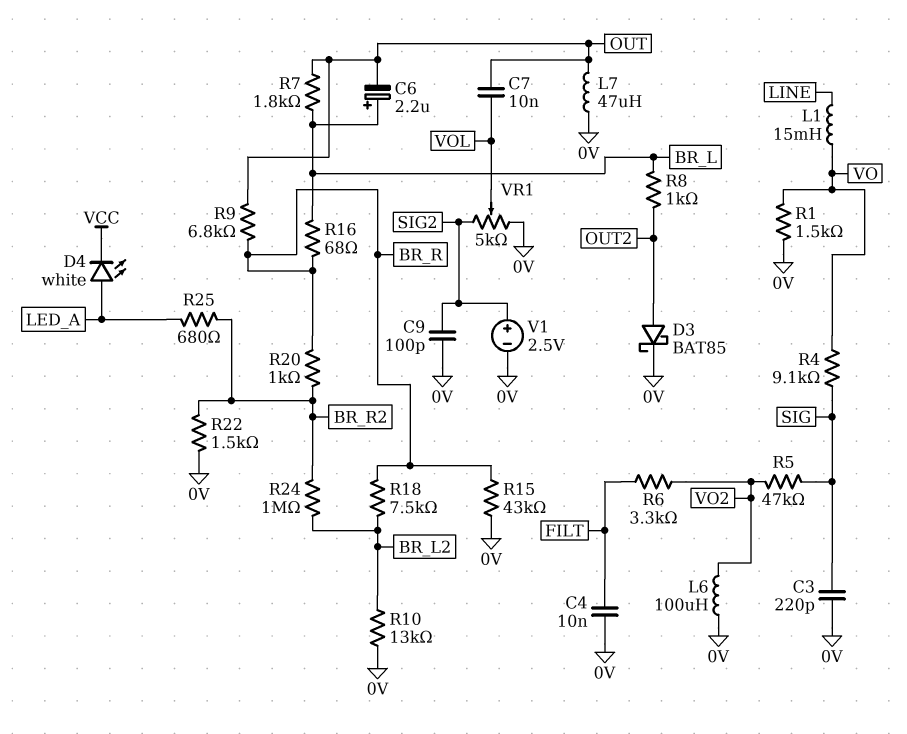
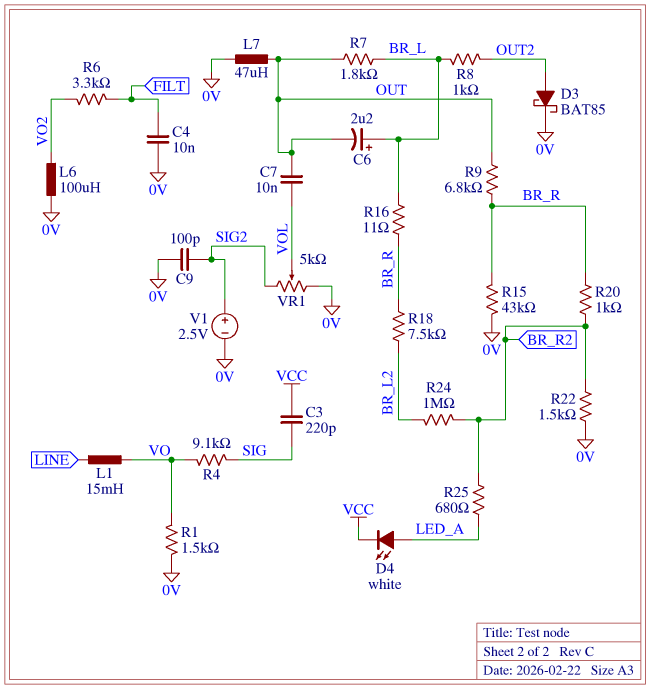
C3: 220pF (0V, SIG) -> 220pF (SIG, VCC)
R5: 47k (SIG, VO2) -> none
R10: 13k (0V, BR_L2) -> none
R16: 68 (BR_L, BR_R) -> 11 (BR_L, BR_R)

